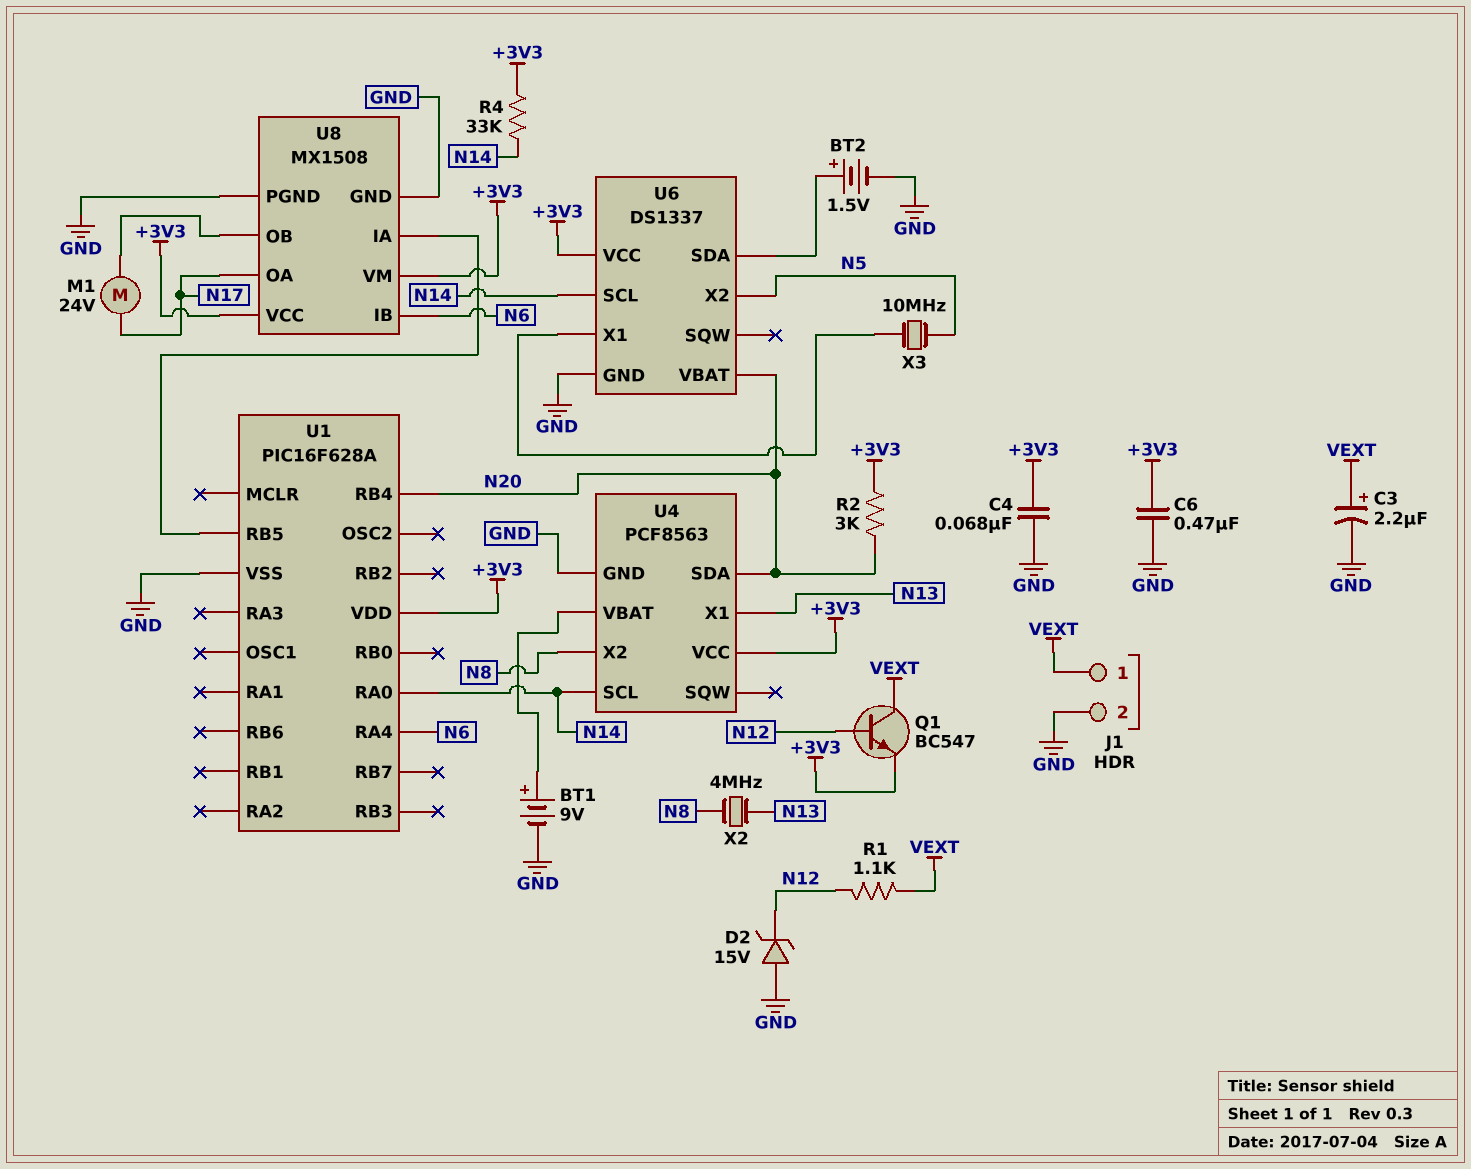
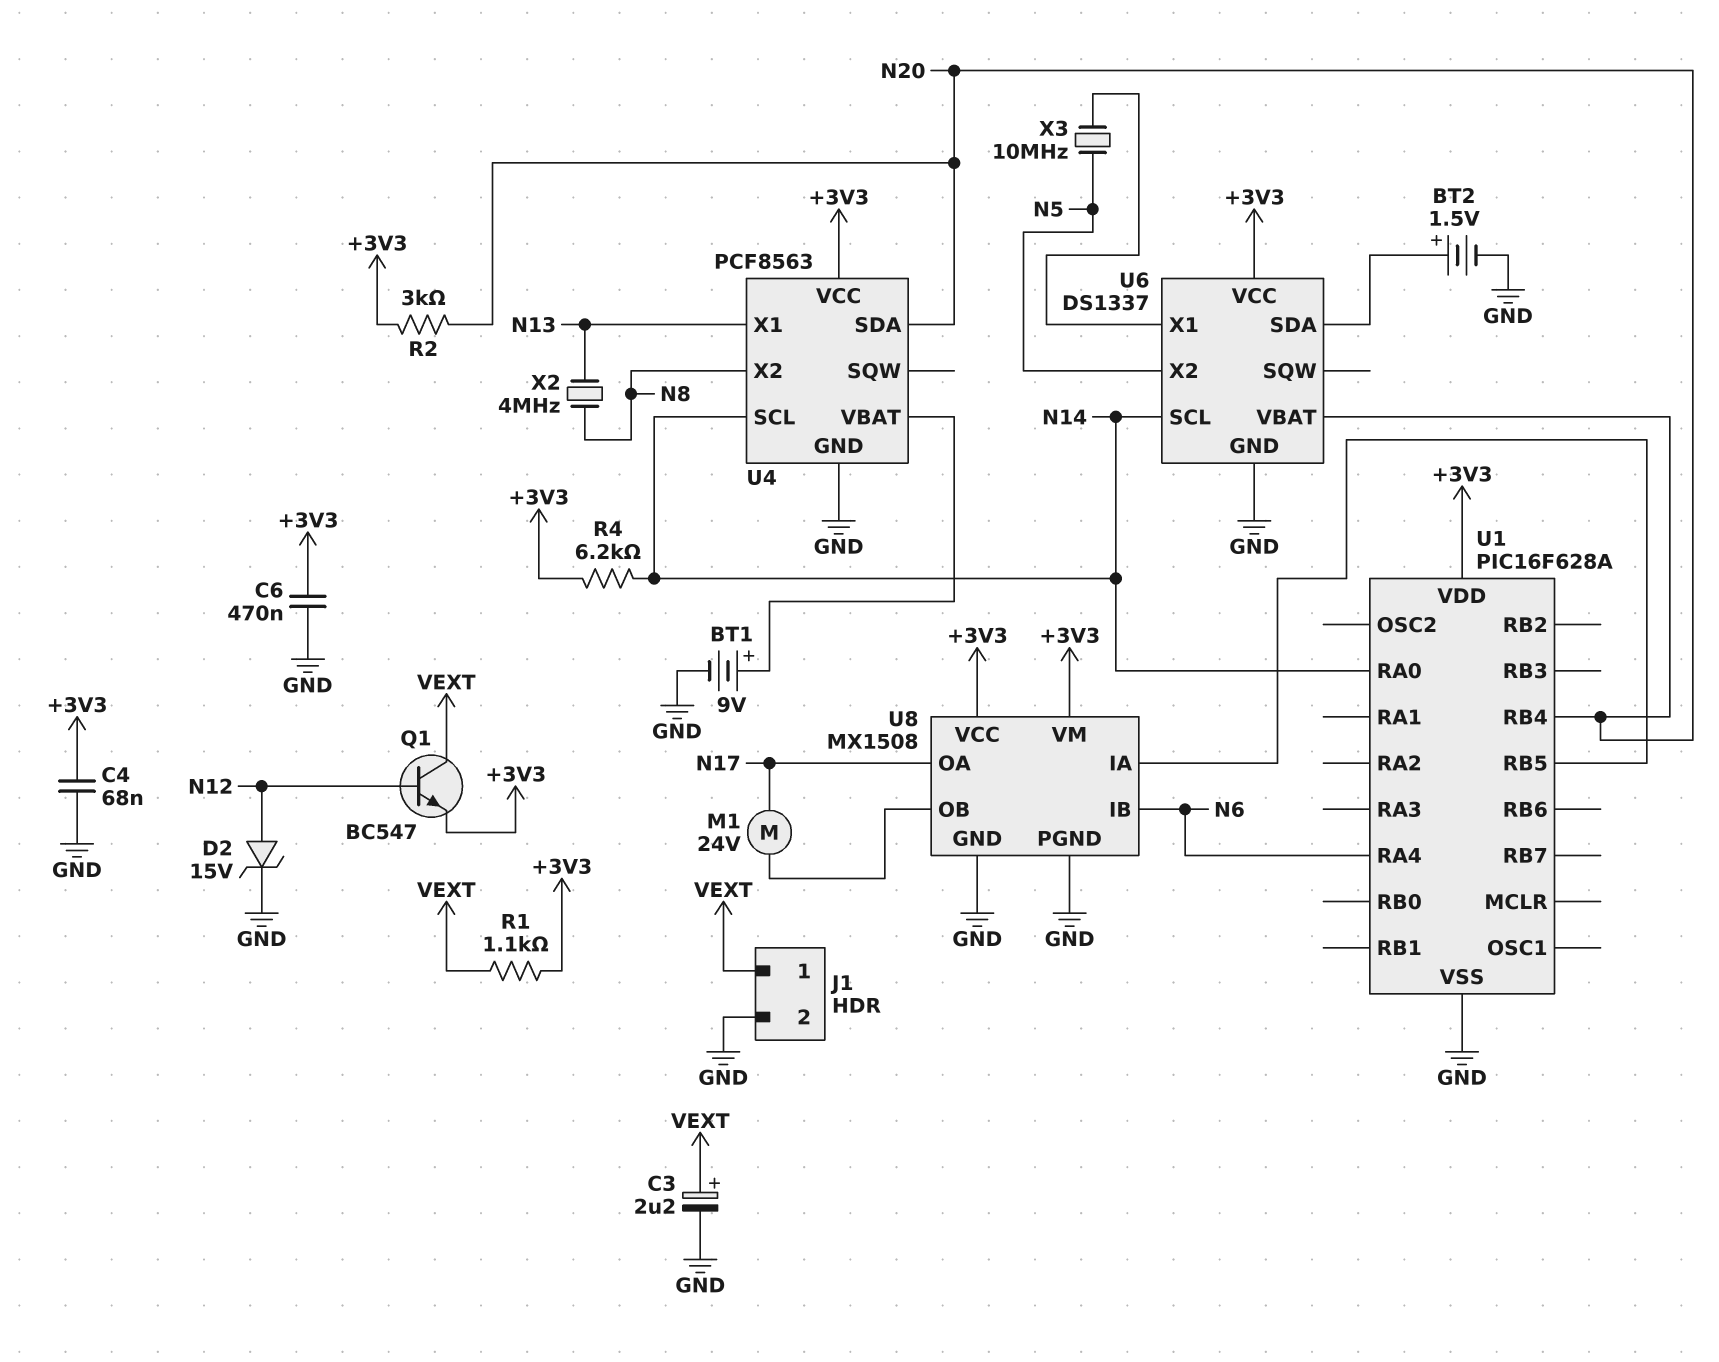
D2: zener 15V (A GND, K N12) -> zener 15V (A N12, K GND)
R1: 1.1k (N12, VEXT) -> 1.1k (+3V3, VEXT)
R4: 33k (+3V3, N14) -> 6.2k (+3V3, N14)

